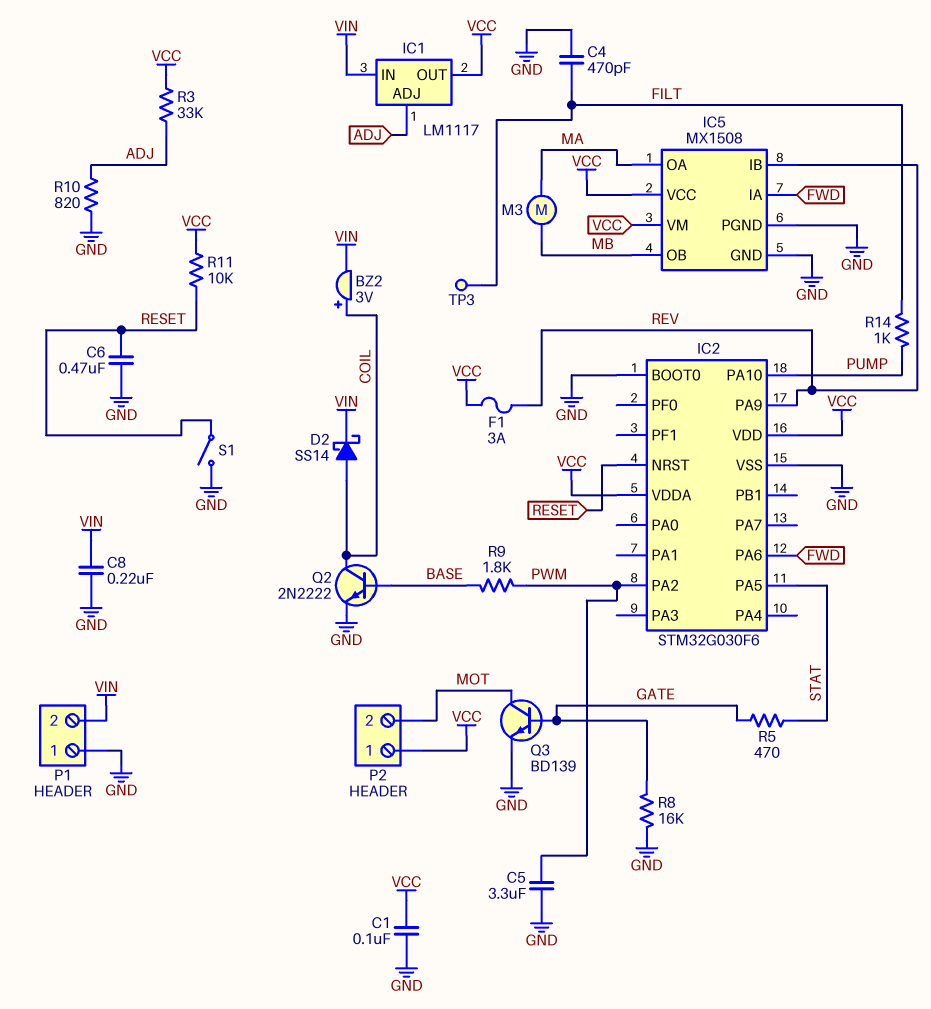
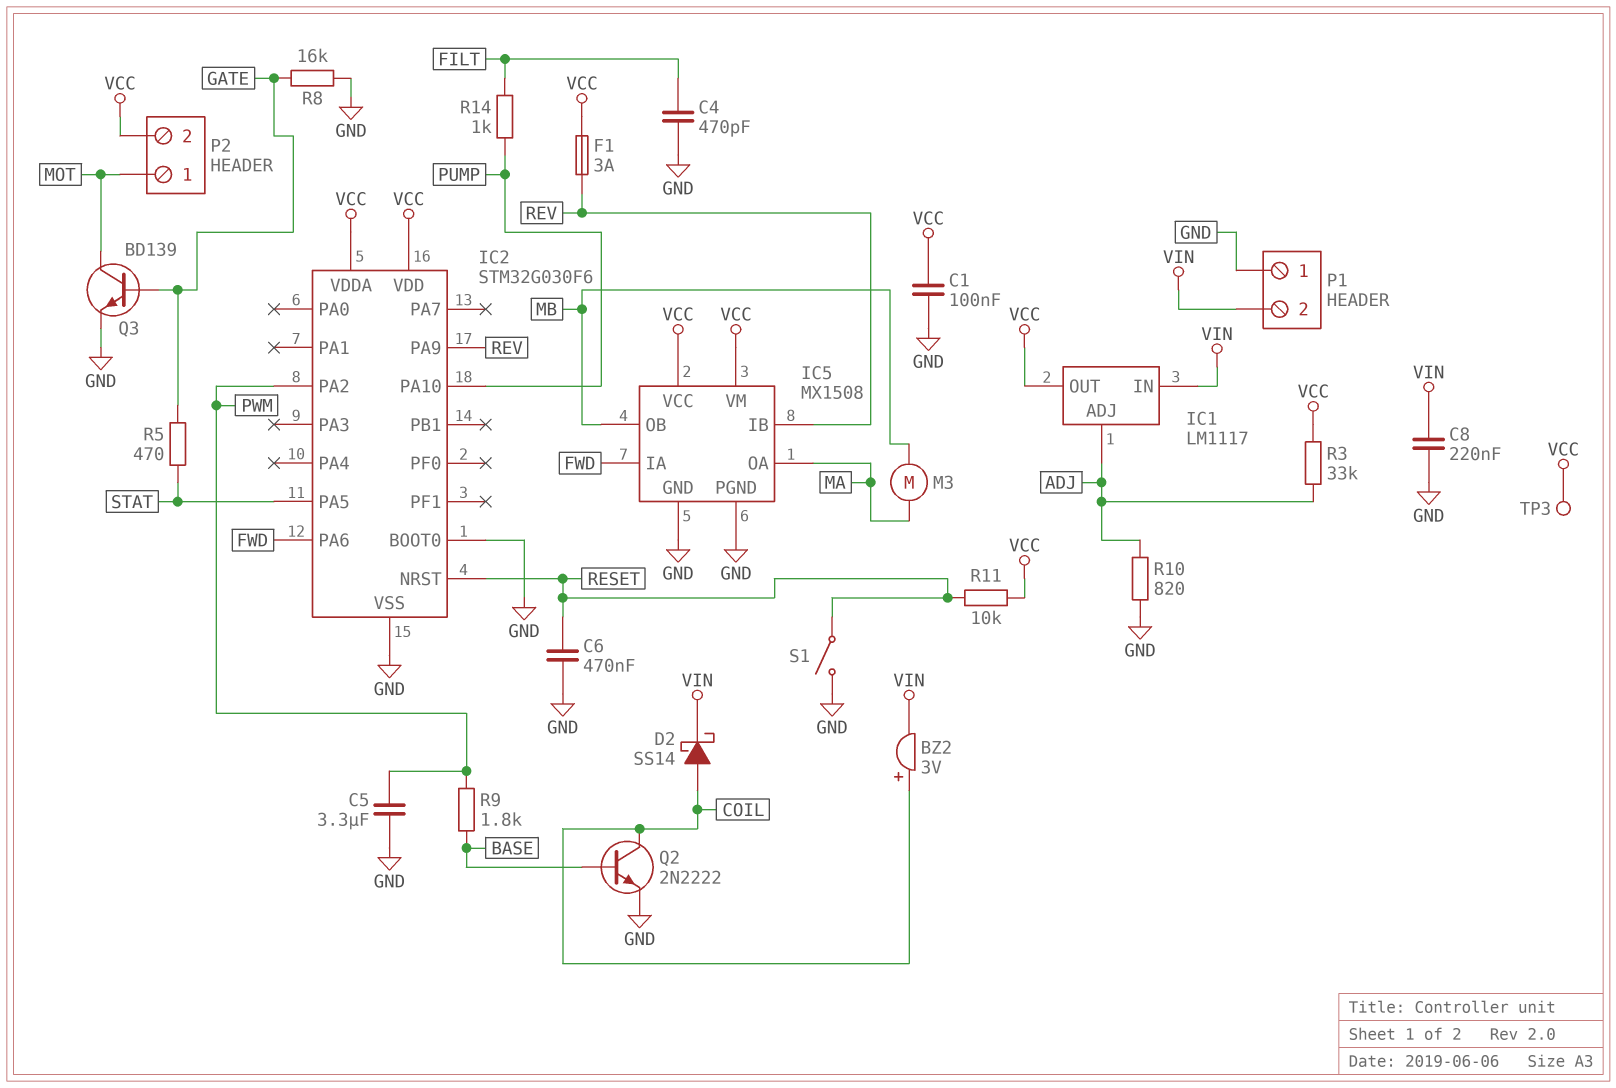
P2 pin 1: VCC -> MOT
P2 pin 2: MOT -> VCC
TP3: test point (FILT) -> test point (VCC)

